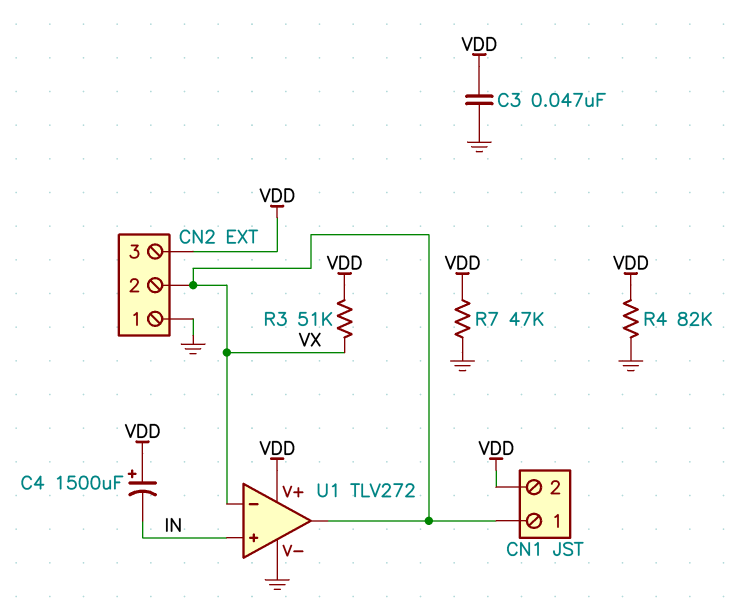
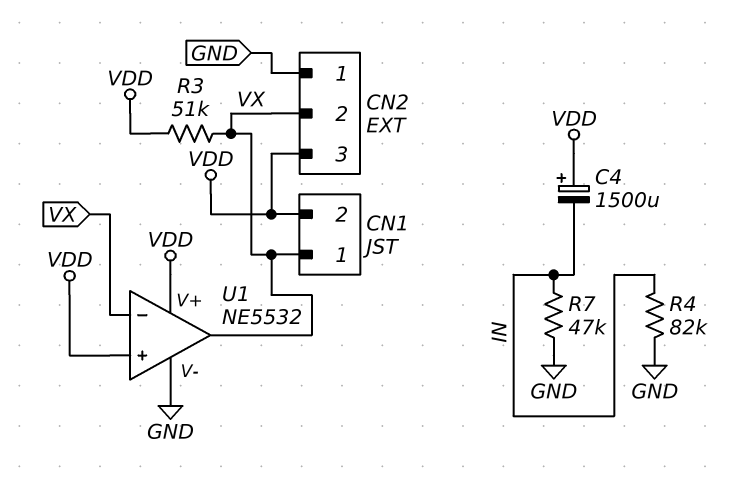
C3: 47nF (GND, VDD) -> none
R4: 82k (GND, VDD) -> 82k (GND, IN)
R7: 47k (GND, VDD) -> 47k (GND, IN)
U1: TLV272 -> NE5532
U1 pin in+: IN -> VDD

